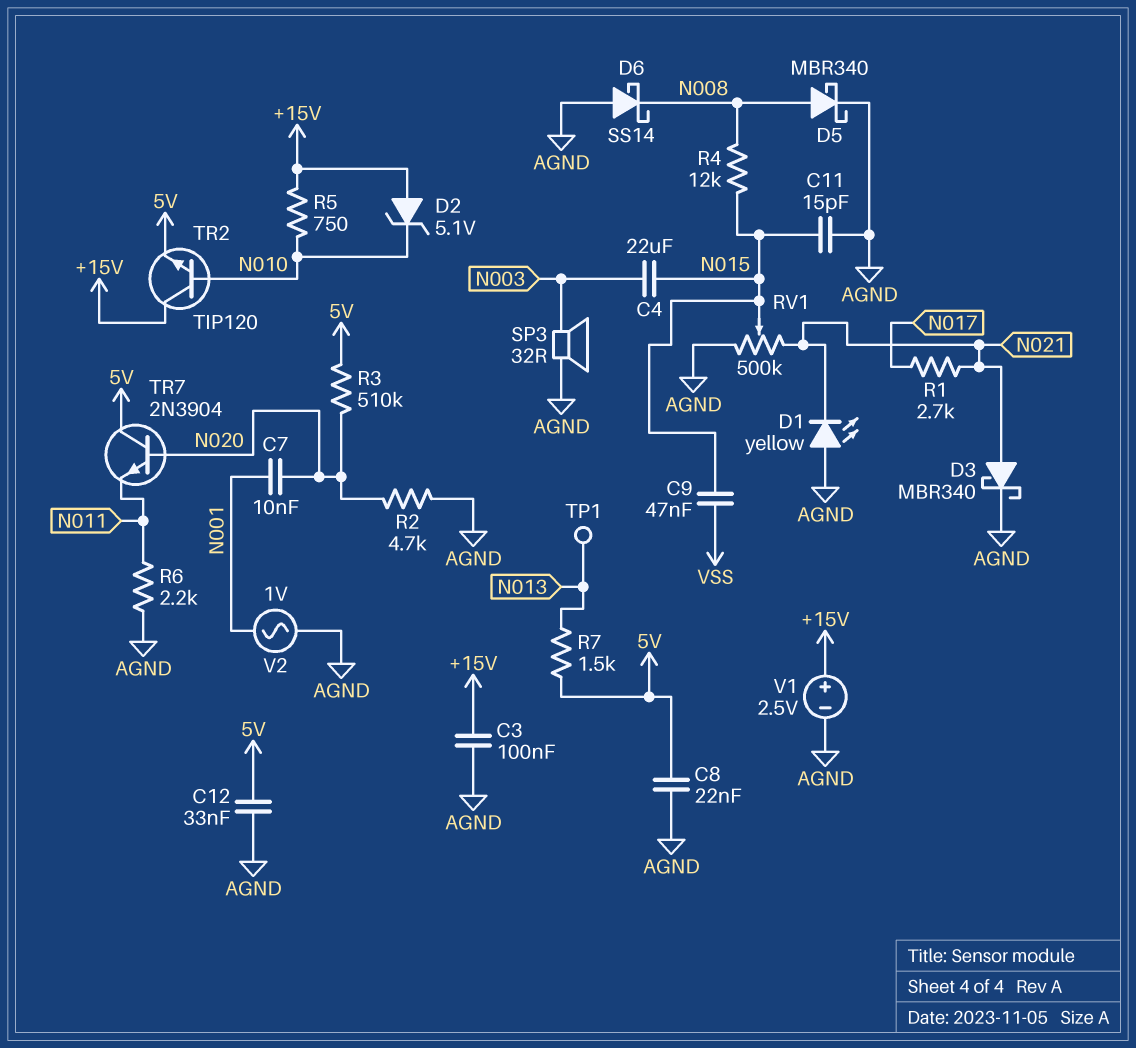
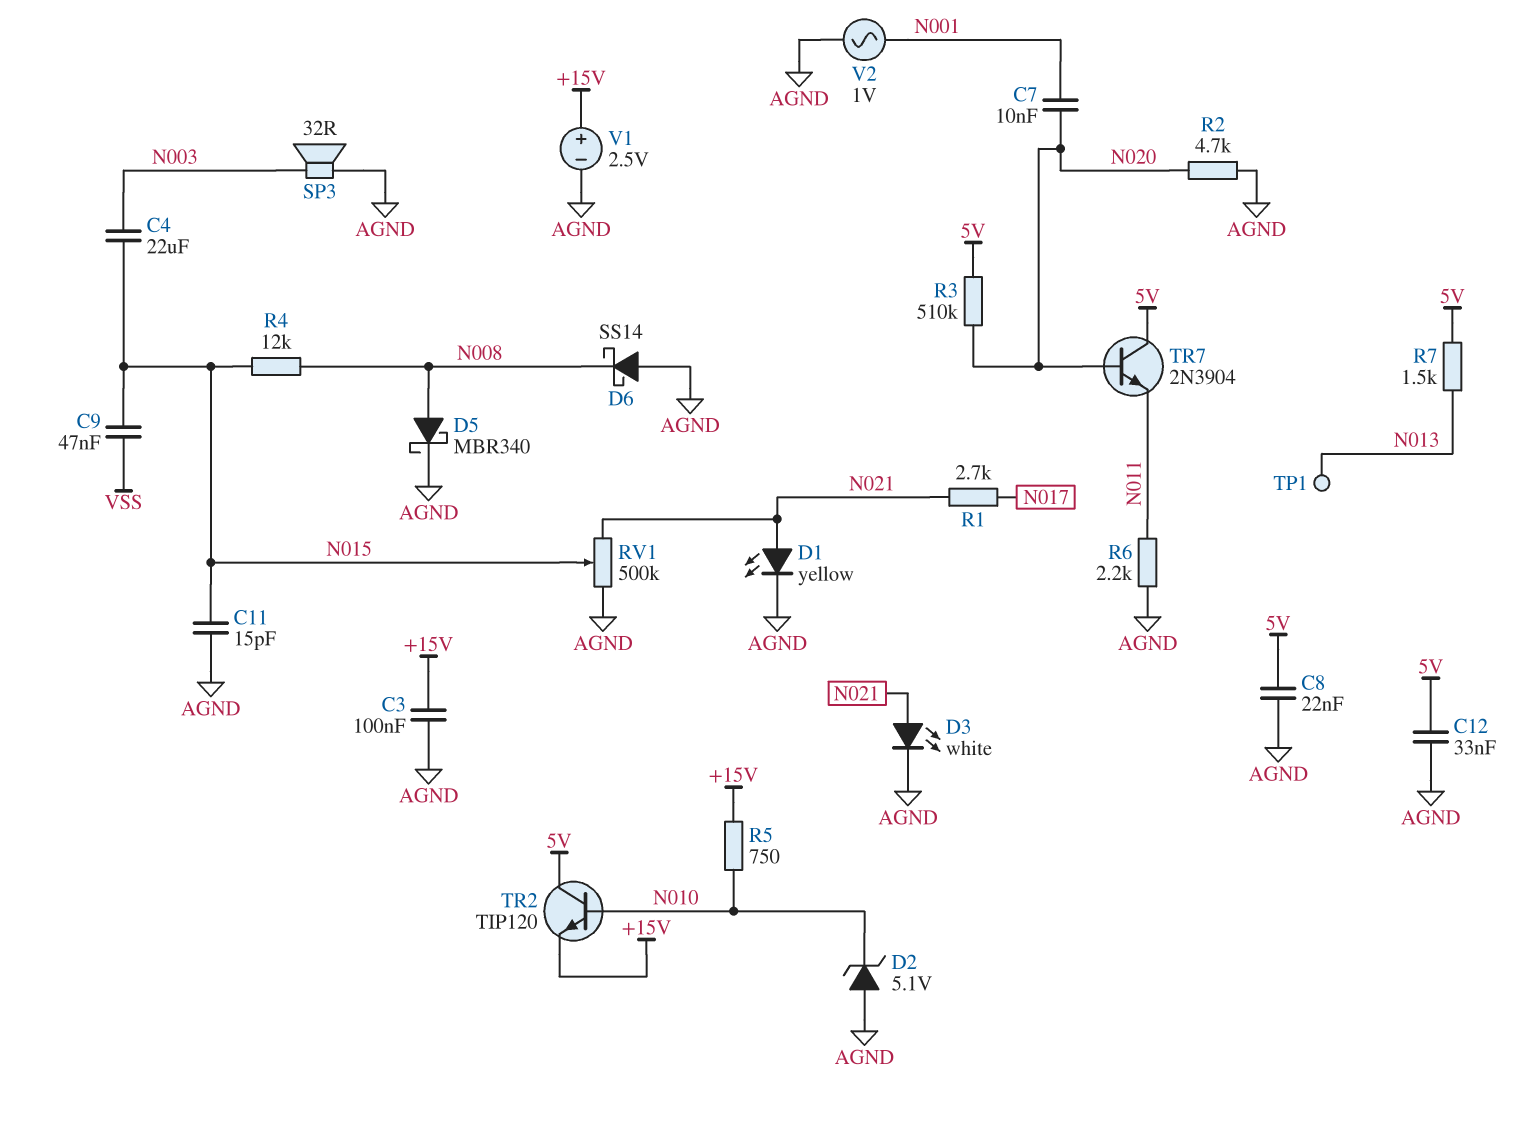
D1: LED yellow (A AGND, K N021) -> LED yellow (A N021, K AGND)
D2: zener 5.1V (A +15V, K N010) -> zener 5.1V (A AGND, K N010)
D3: schottky MBR340 (A N021, K AGND) -> LED white (A N021, K AGND)
TR2: NPN TIP120 (B N010, C +15V, E 5V) -> NPN TIP120 (B N010, C 5V, E +15V)

